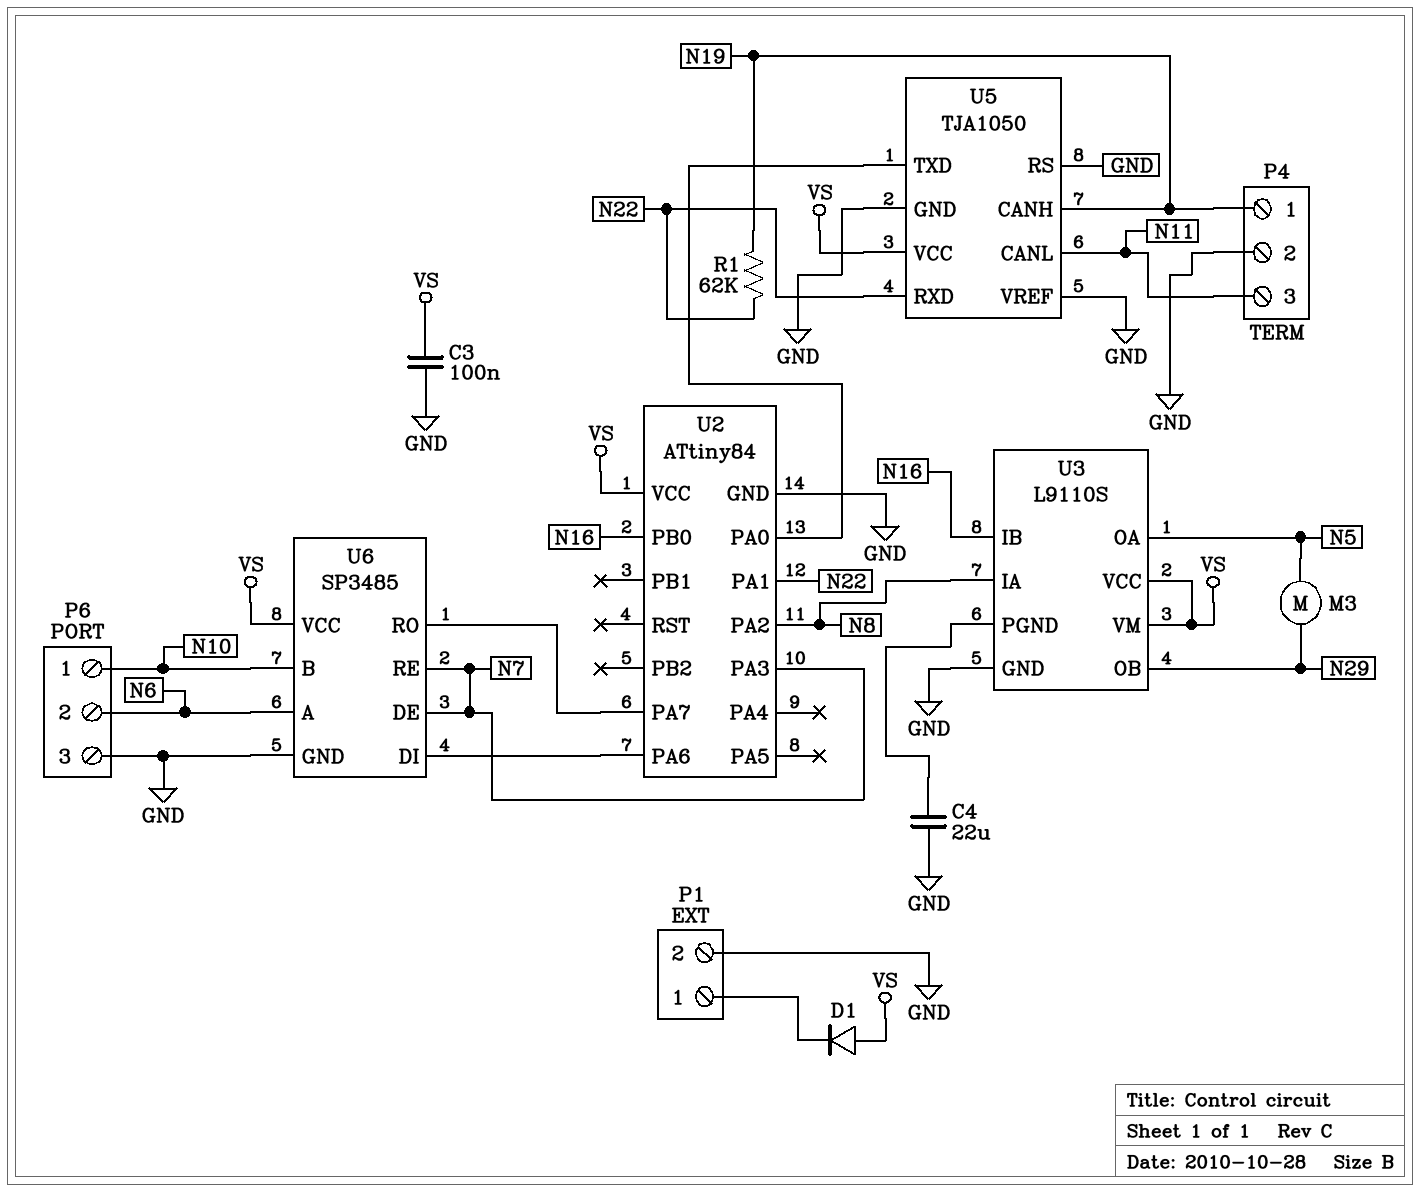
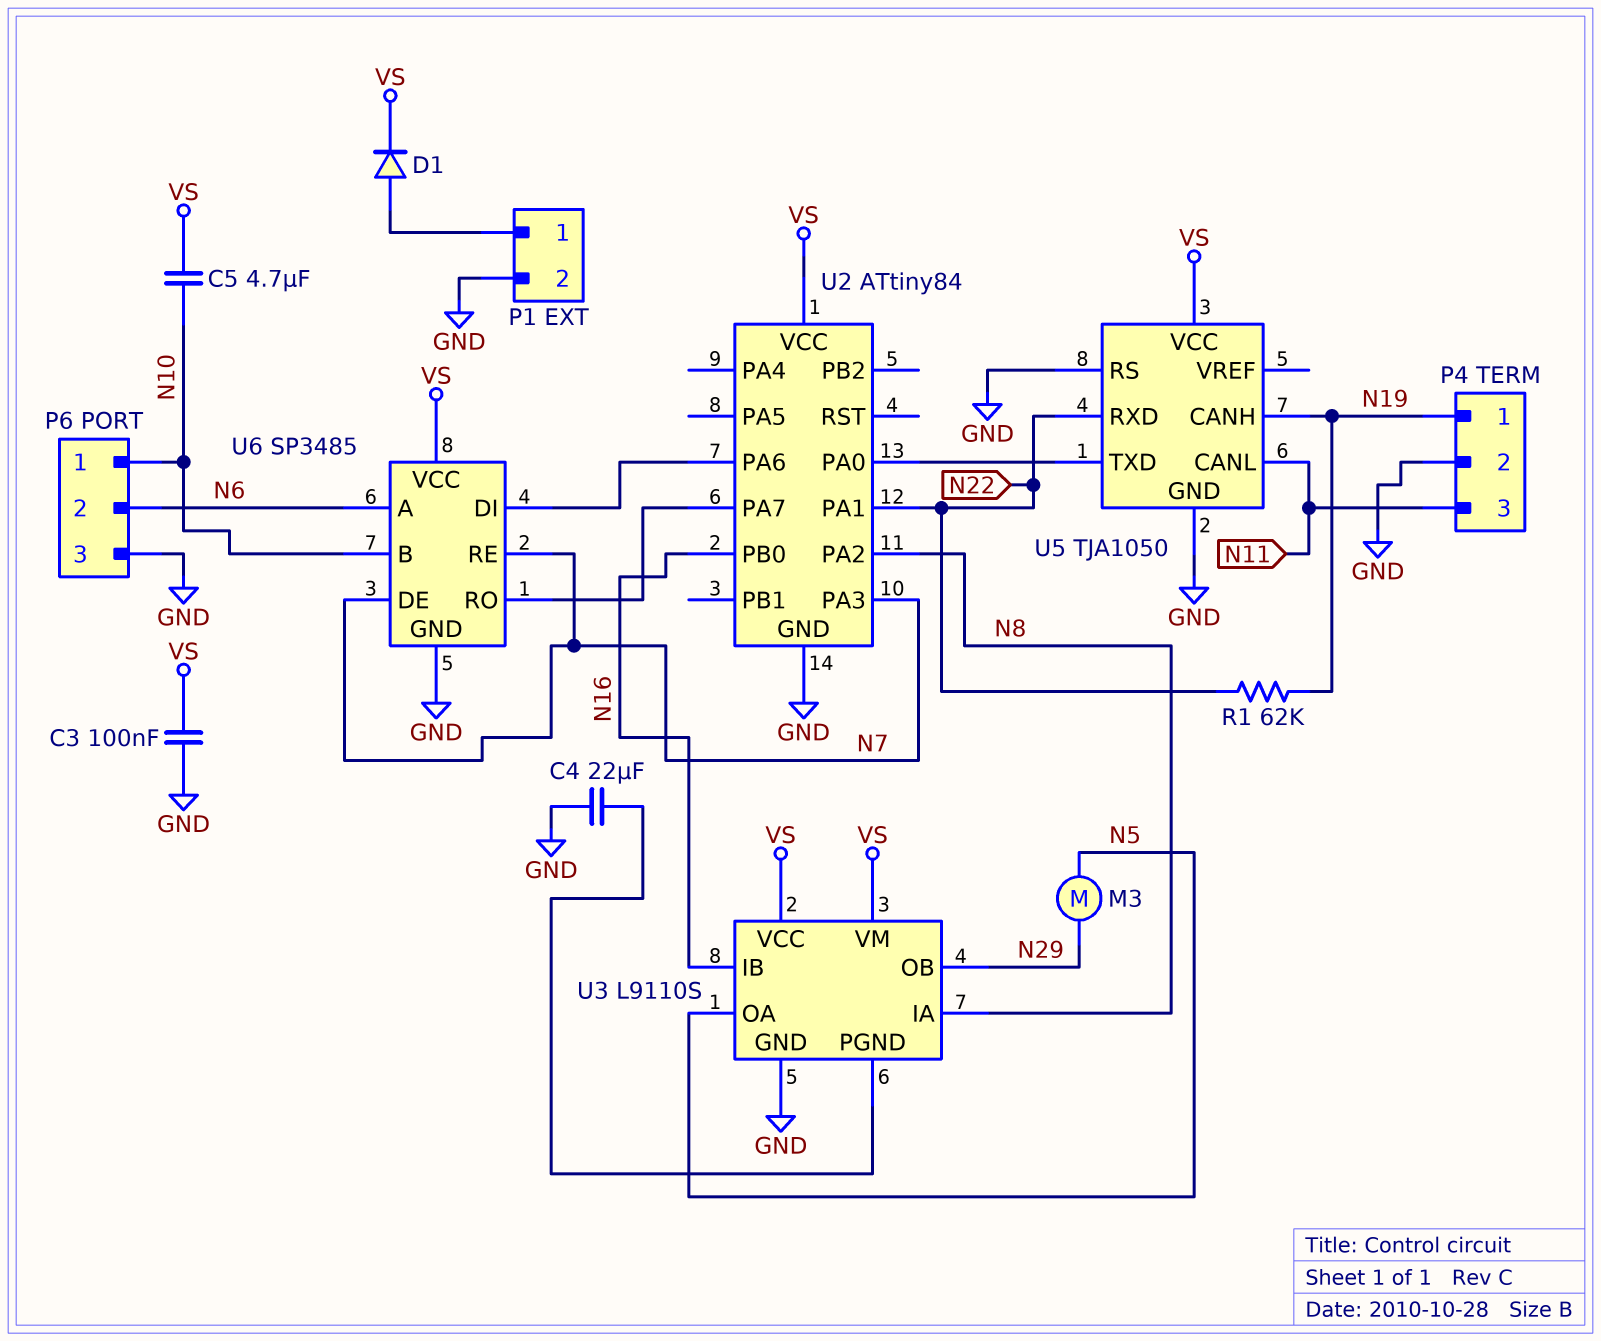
C5: none -> 4.7uF (N10, VS)
D1: diode (A VS, K P1/1) -> diode (A P1/1, K VS)
U5 pin VREF: GND -> none

